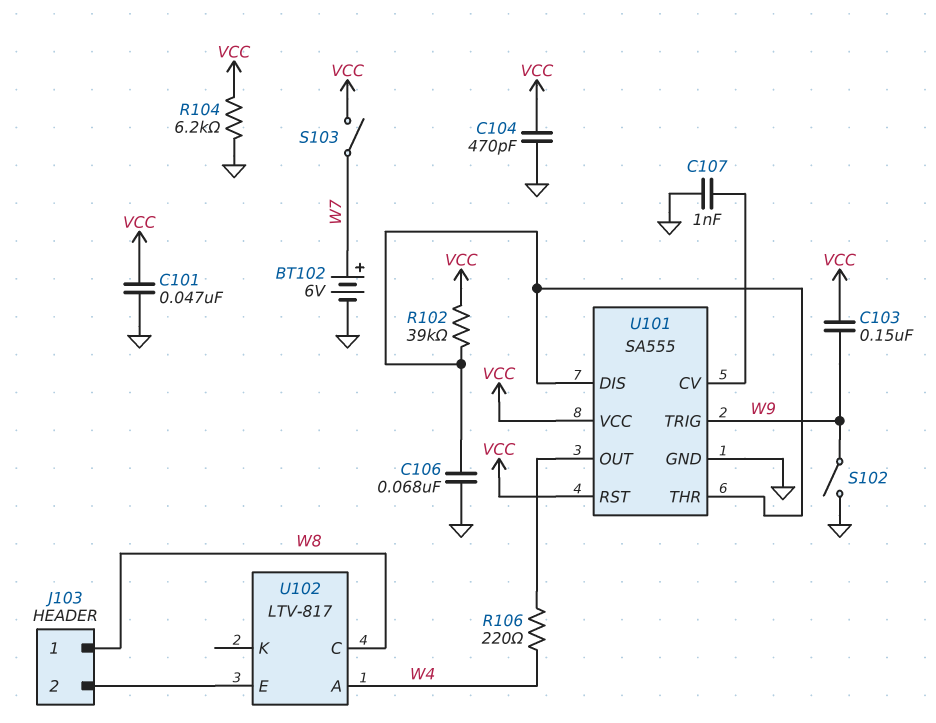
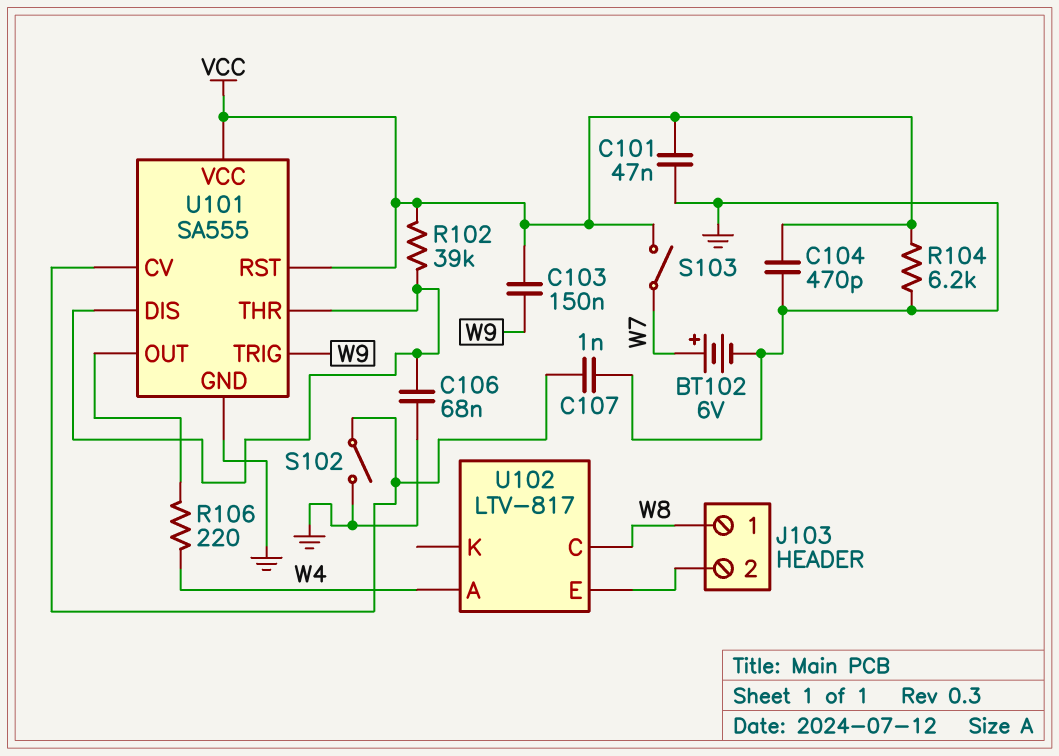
S102: switch (GND, W9) -> switch (GND, U101/CV)

